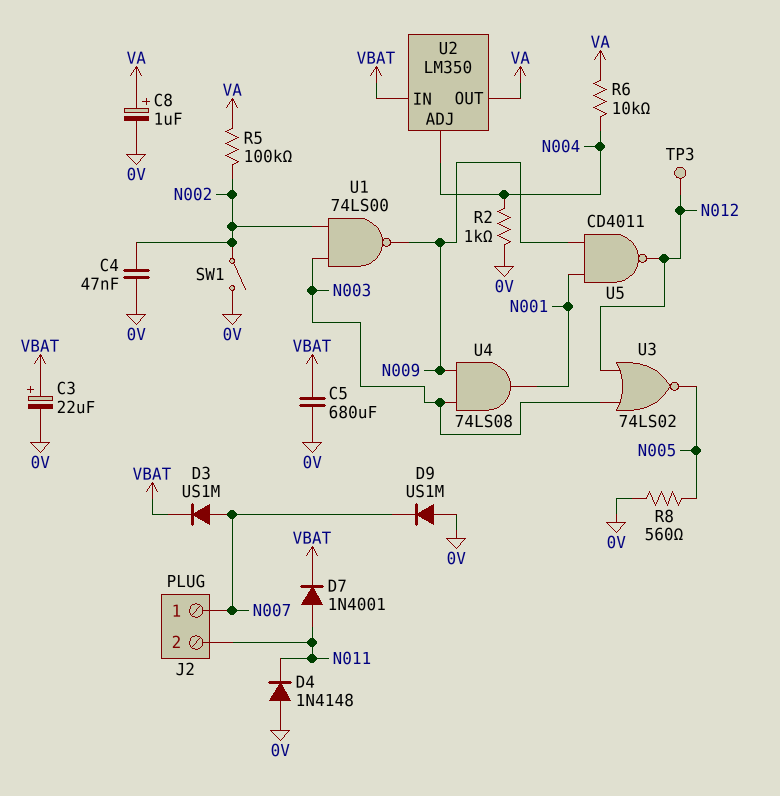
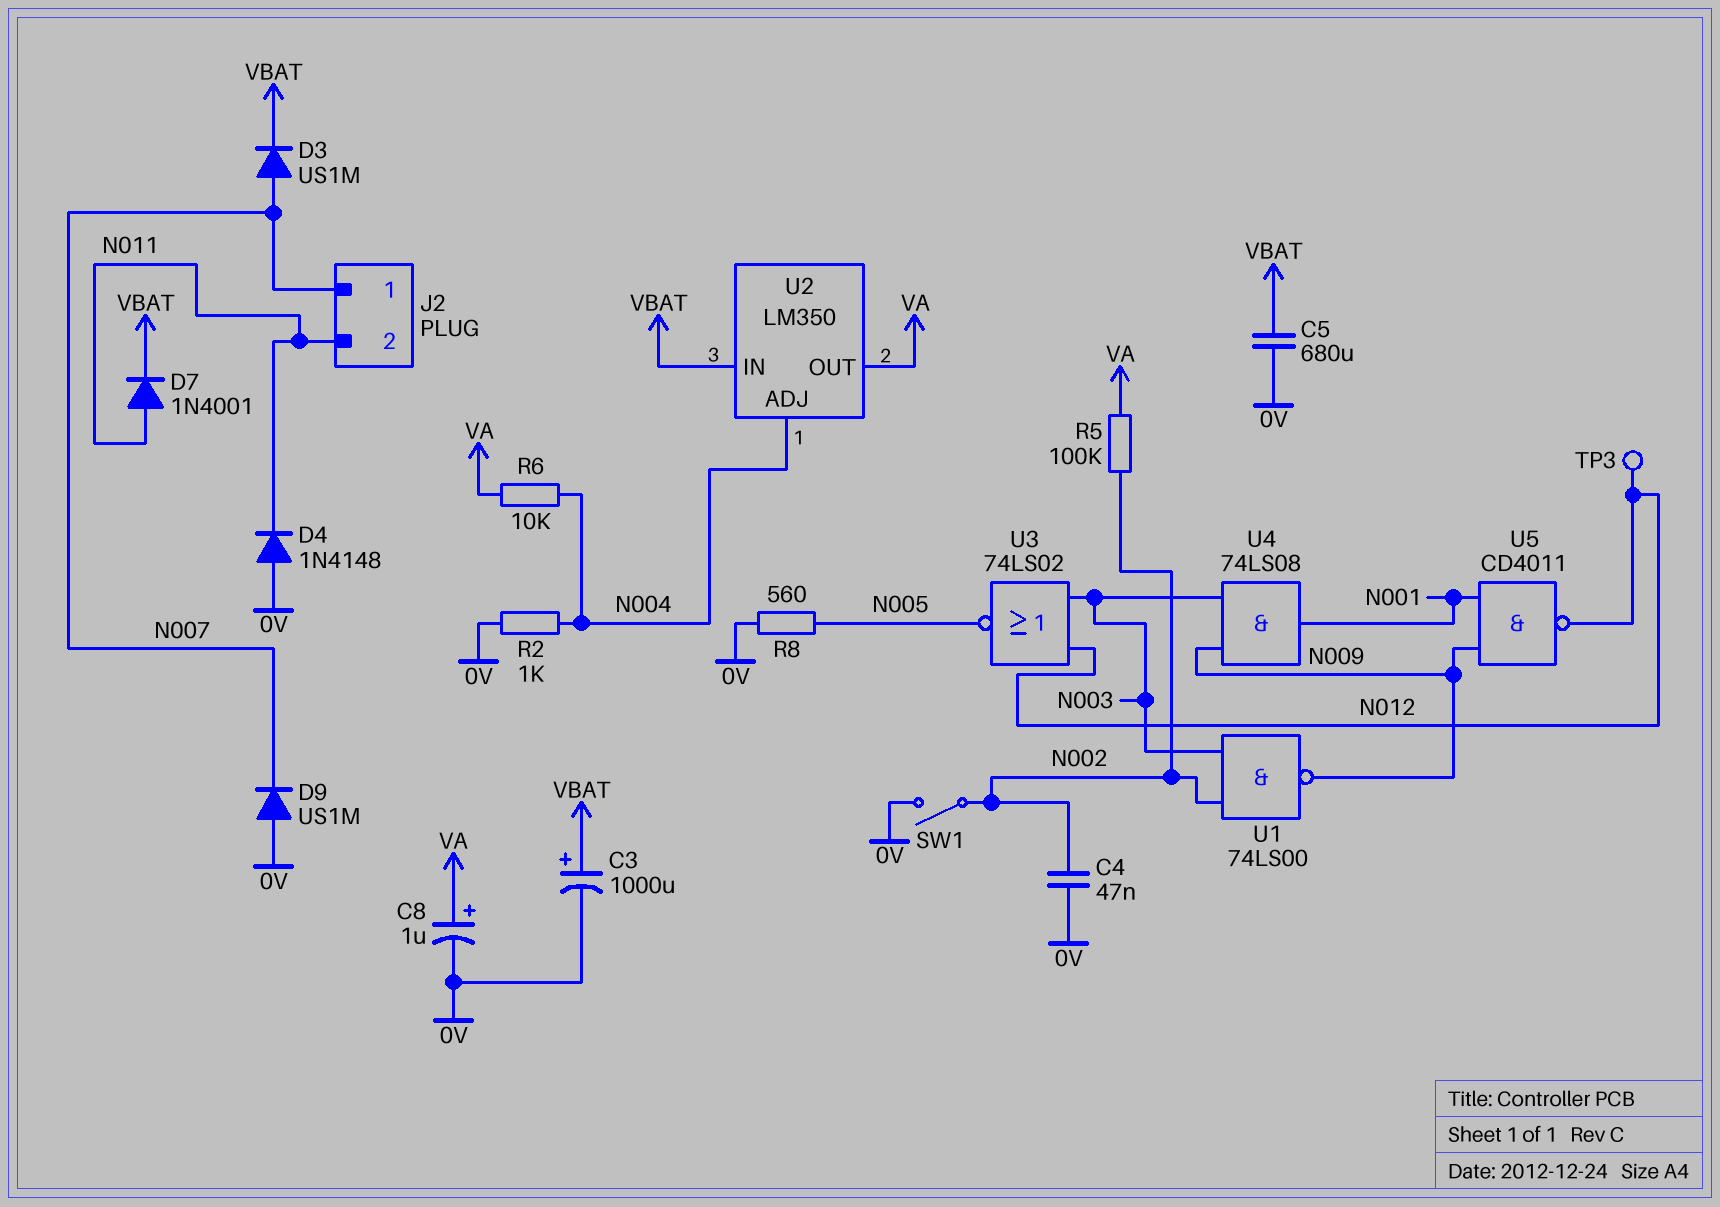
C3: 22uF (plus VBAT, minus 0V) -> 1000uF (plus VBAT, minus 0V)

